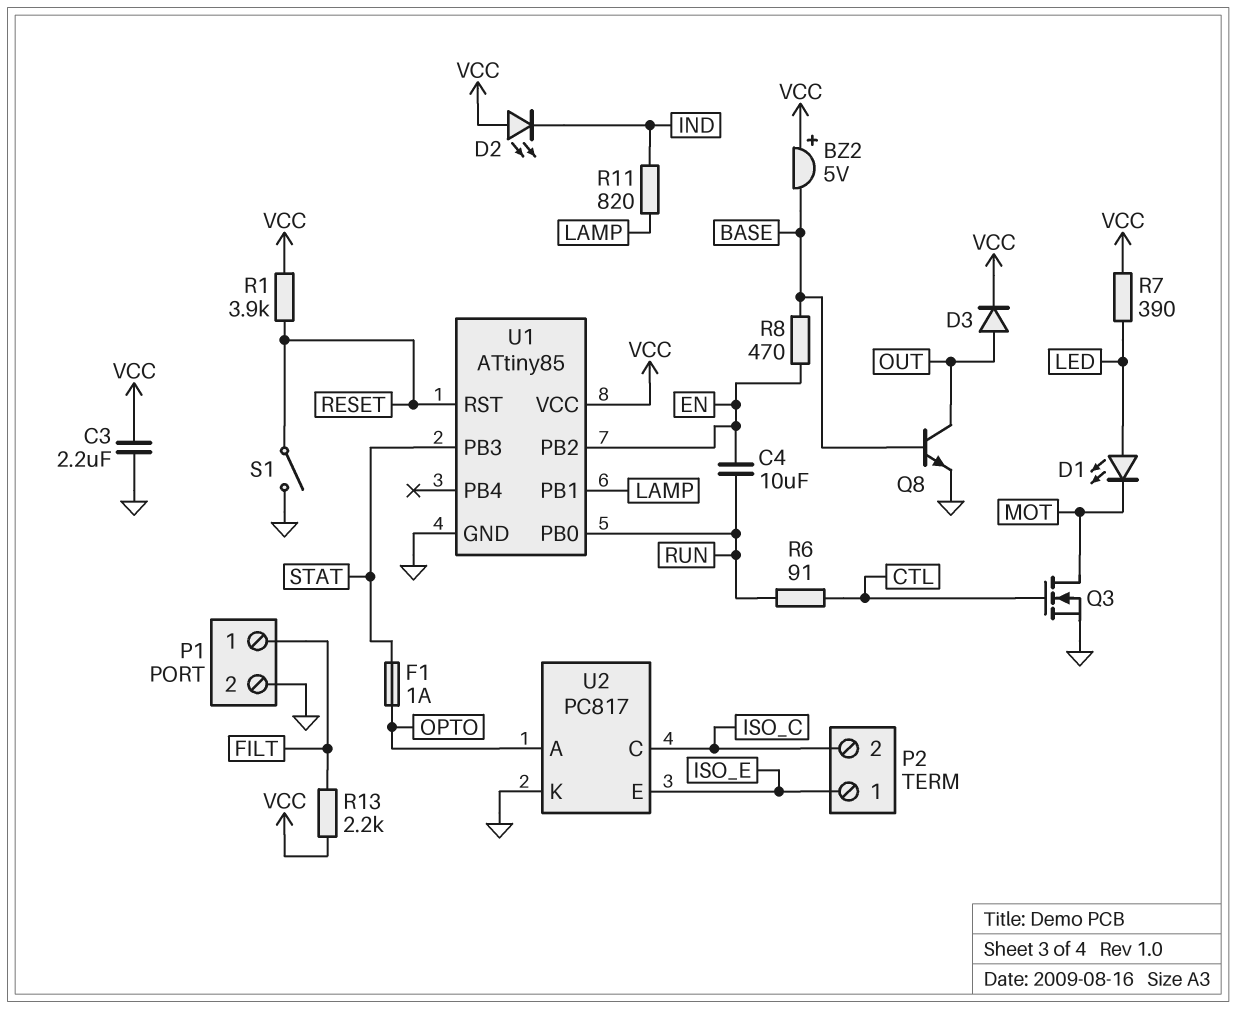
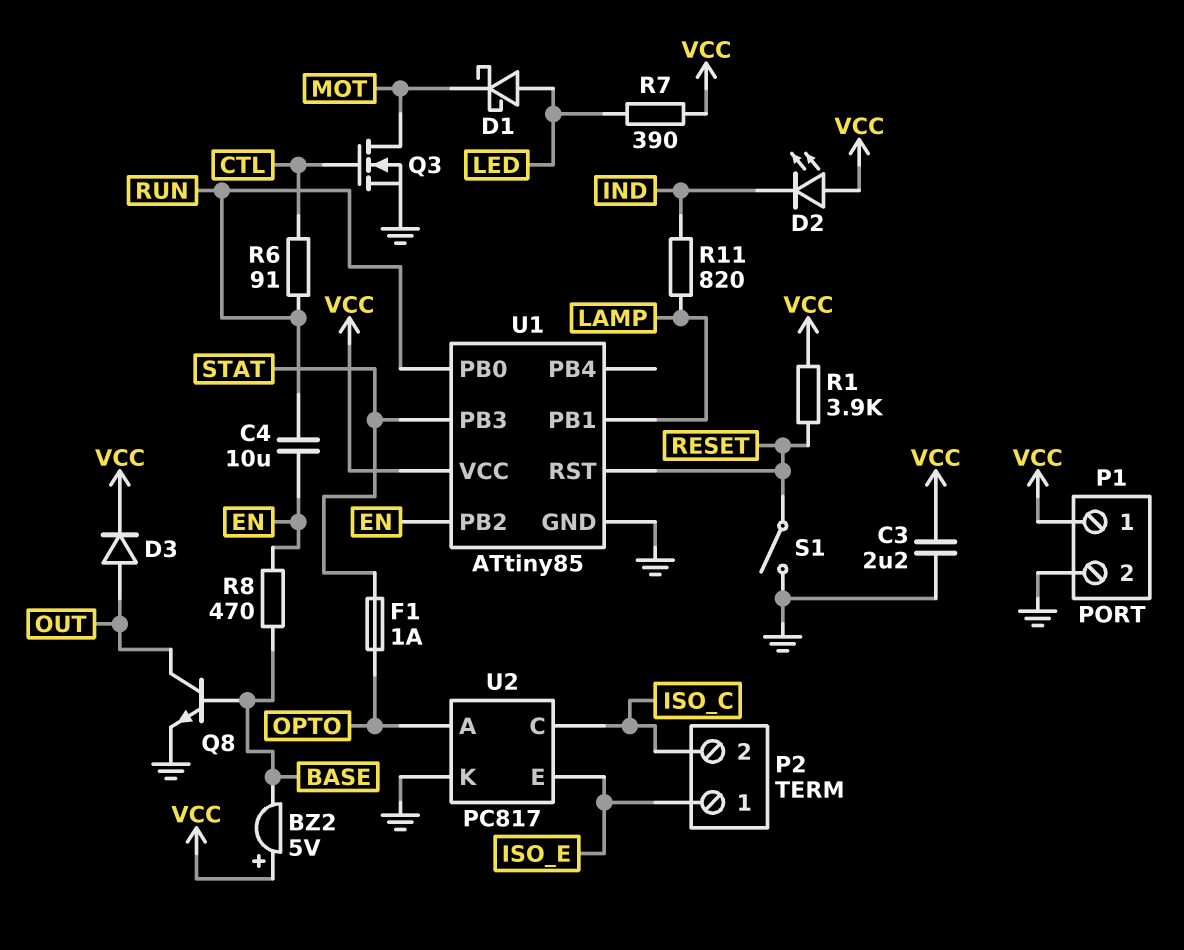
D1: LED (A LED, K MOT) -> schottky (A LED, K MOT)
P1 pin 1: FILT -> VCC
R13: 2.2k (FILT, VCC) -> none

